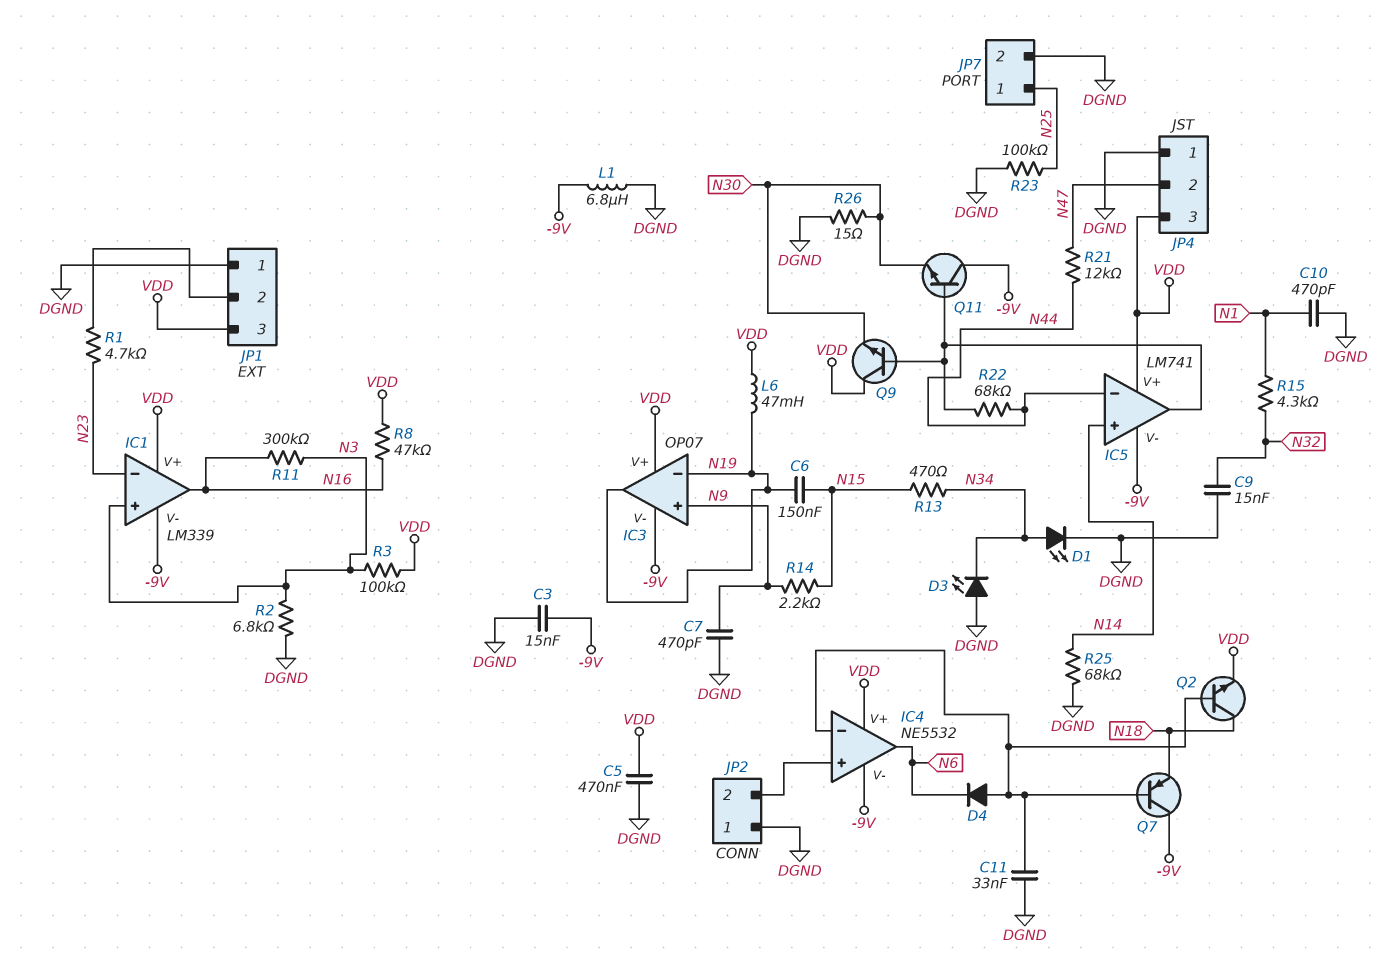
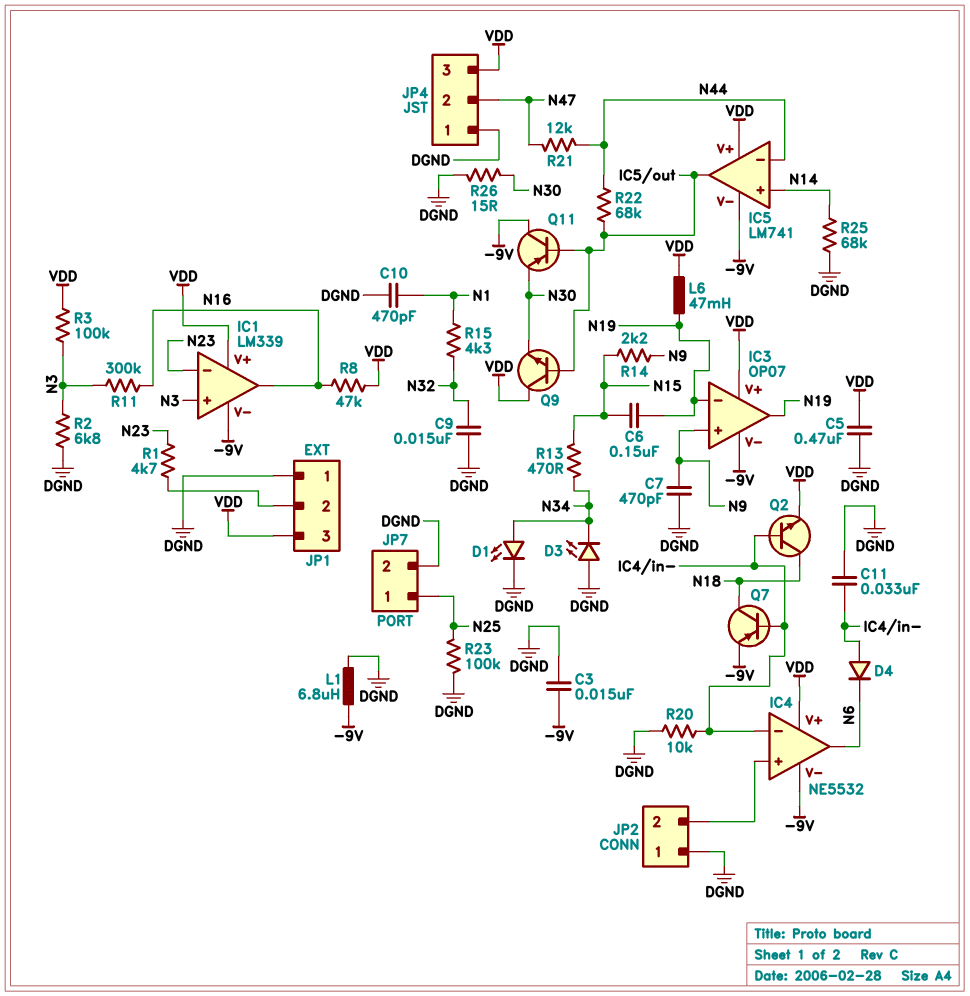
Q7: PNP (B IC4/in-, C -9V, E N18) -> PNP (B IC4/in-, C N18, E -9V)
Q11: NPN (B IC5/out, C -9V, E N30) -> PNP (B IC5/out, C -9V, E N30)
R20: none -> 10k (DGND, IC4/in-)

